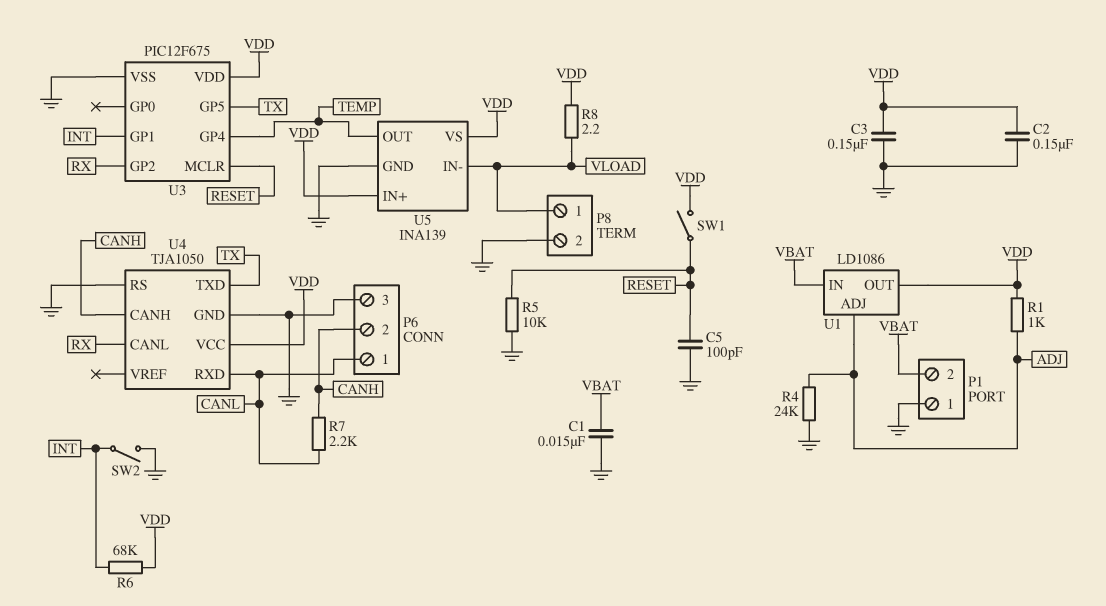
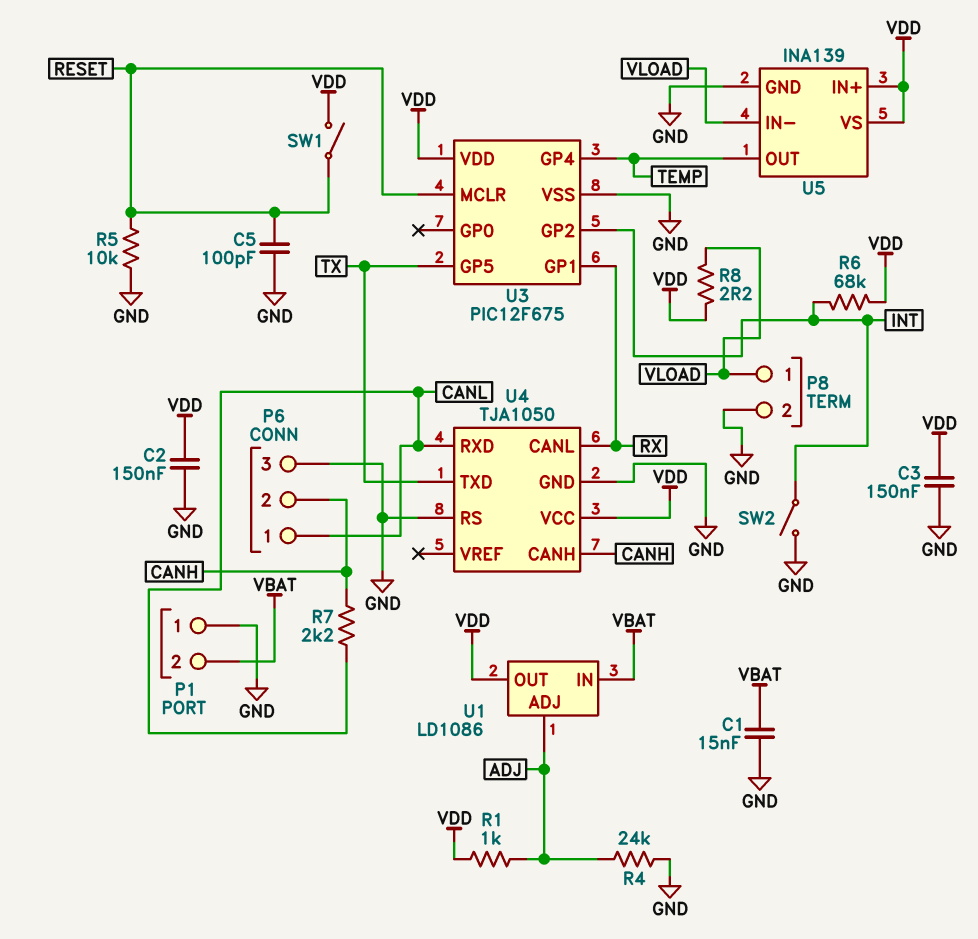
U3 pin GP1: INT -> RX
U3 pin GP2: RX -> INT

